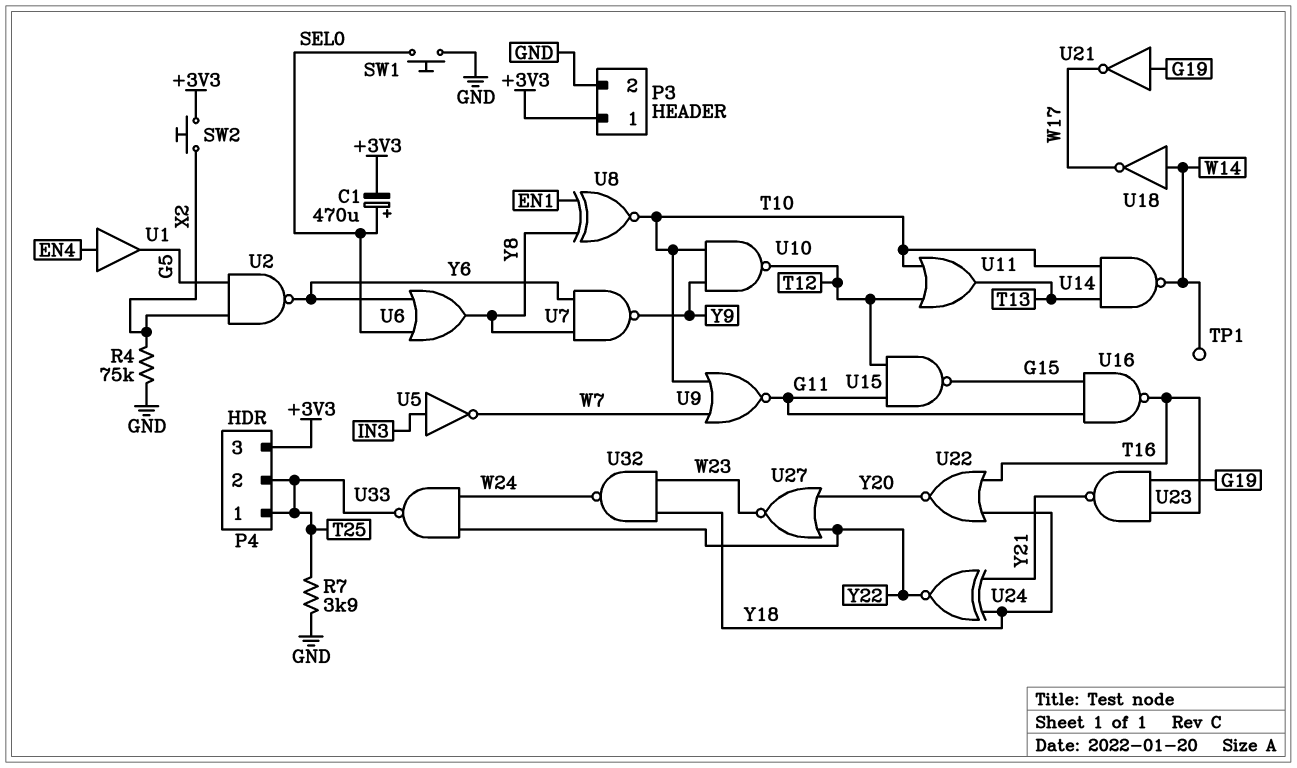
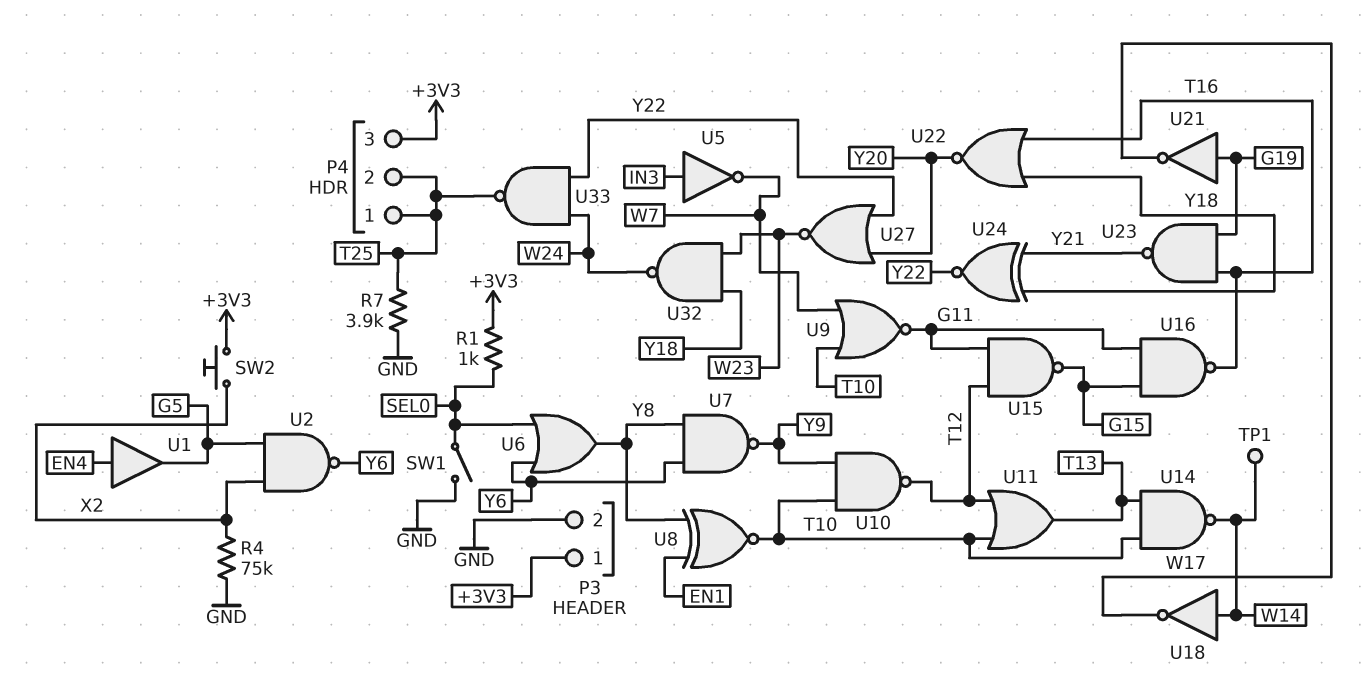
C1: 470uF (plus SEL0, minus +3V3) -> none
R1: none -> 1k (+3V3, SEL0)
SW1: button (GND, SEL0) -> switch (GND, SEL0)

